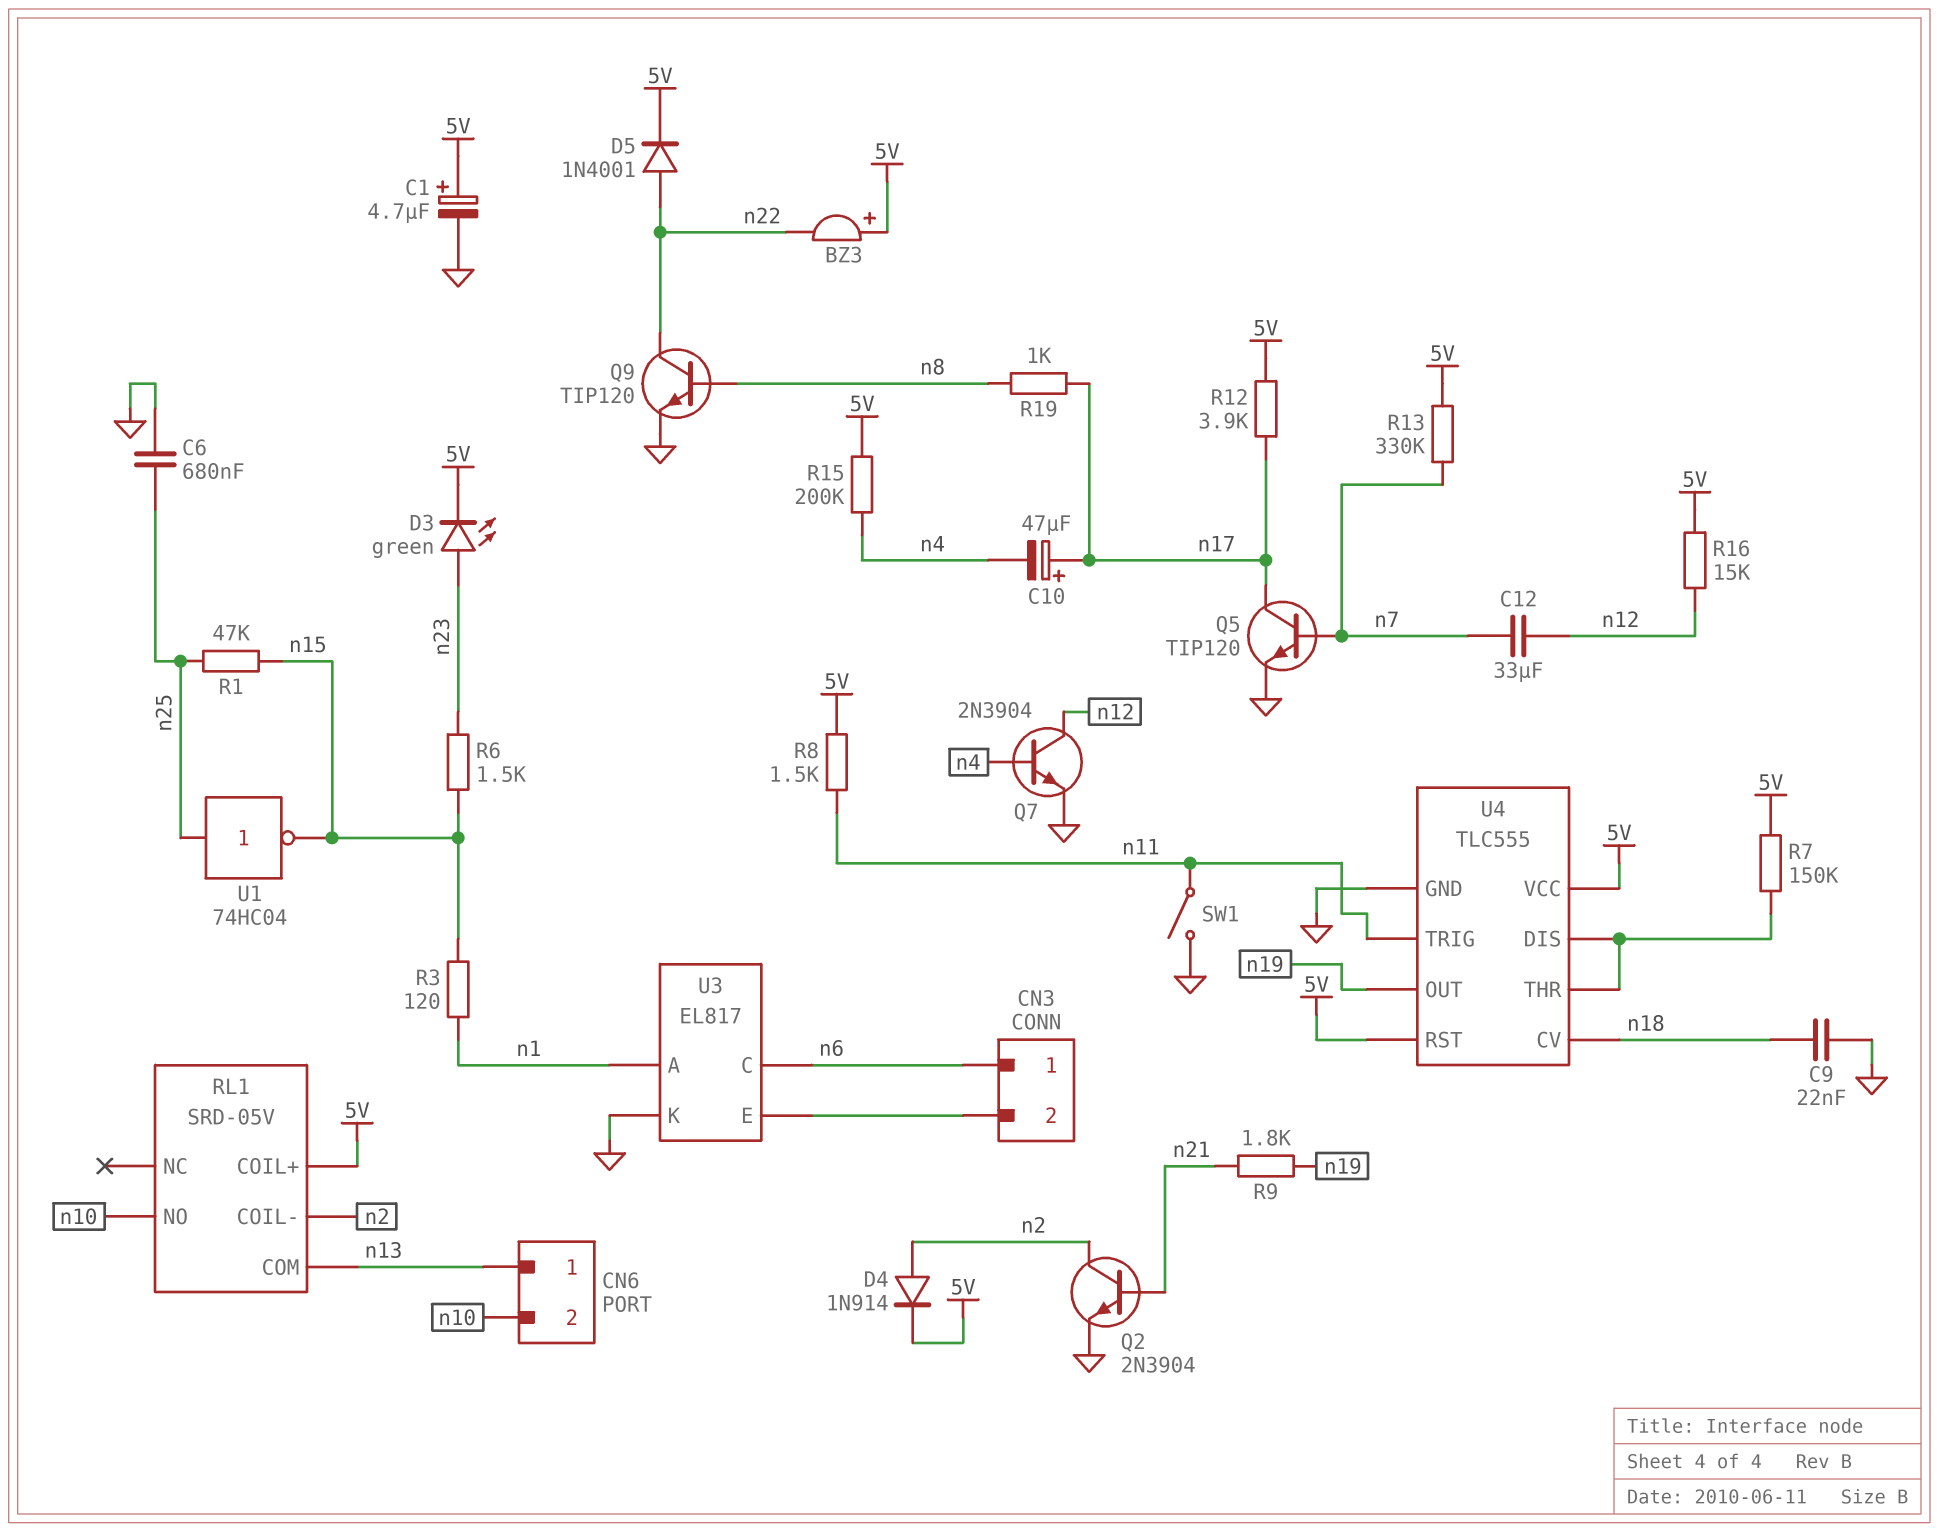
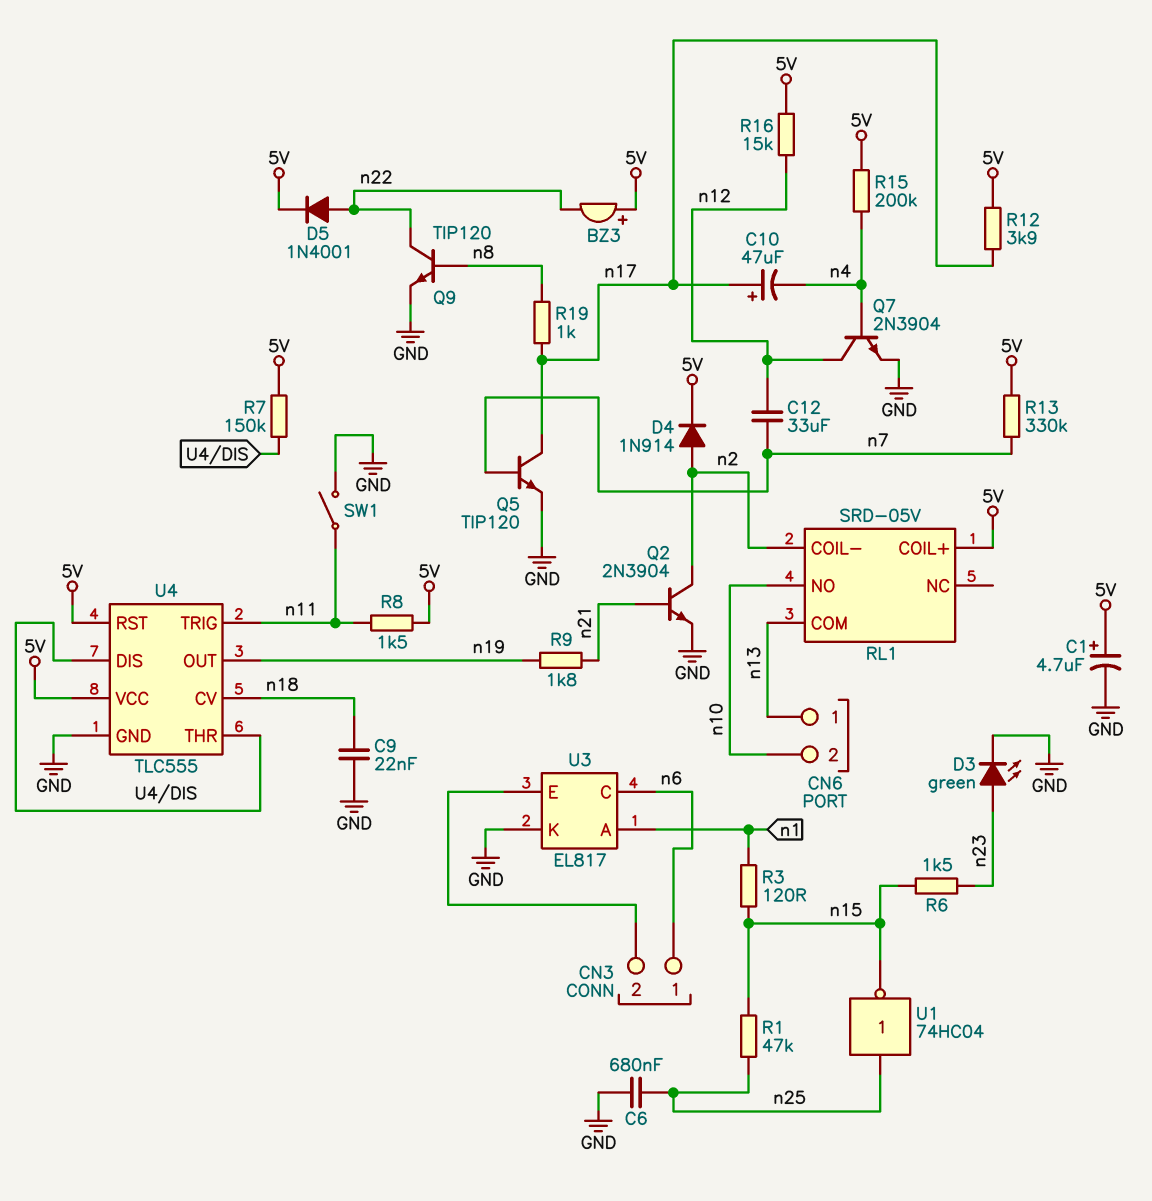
D3: LED green (A n23, K 5V) -> LED green (A n23, K GND)

